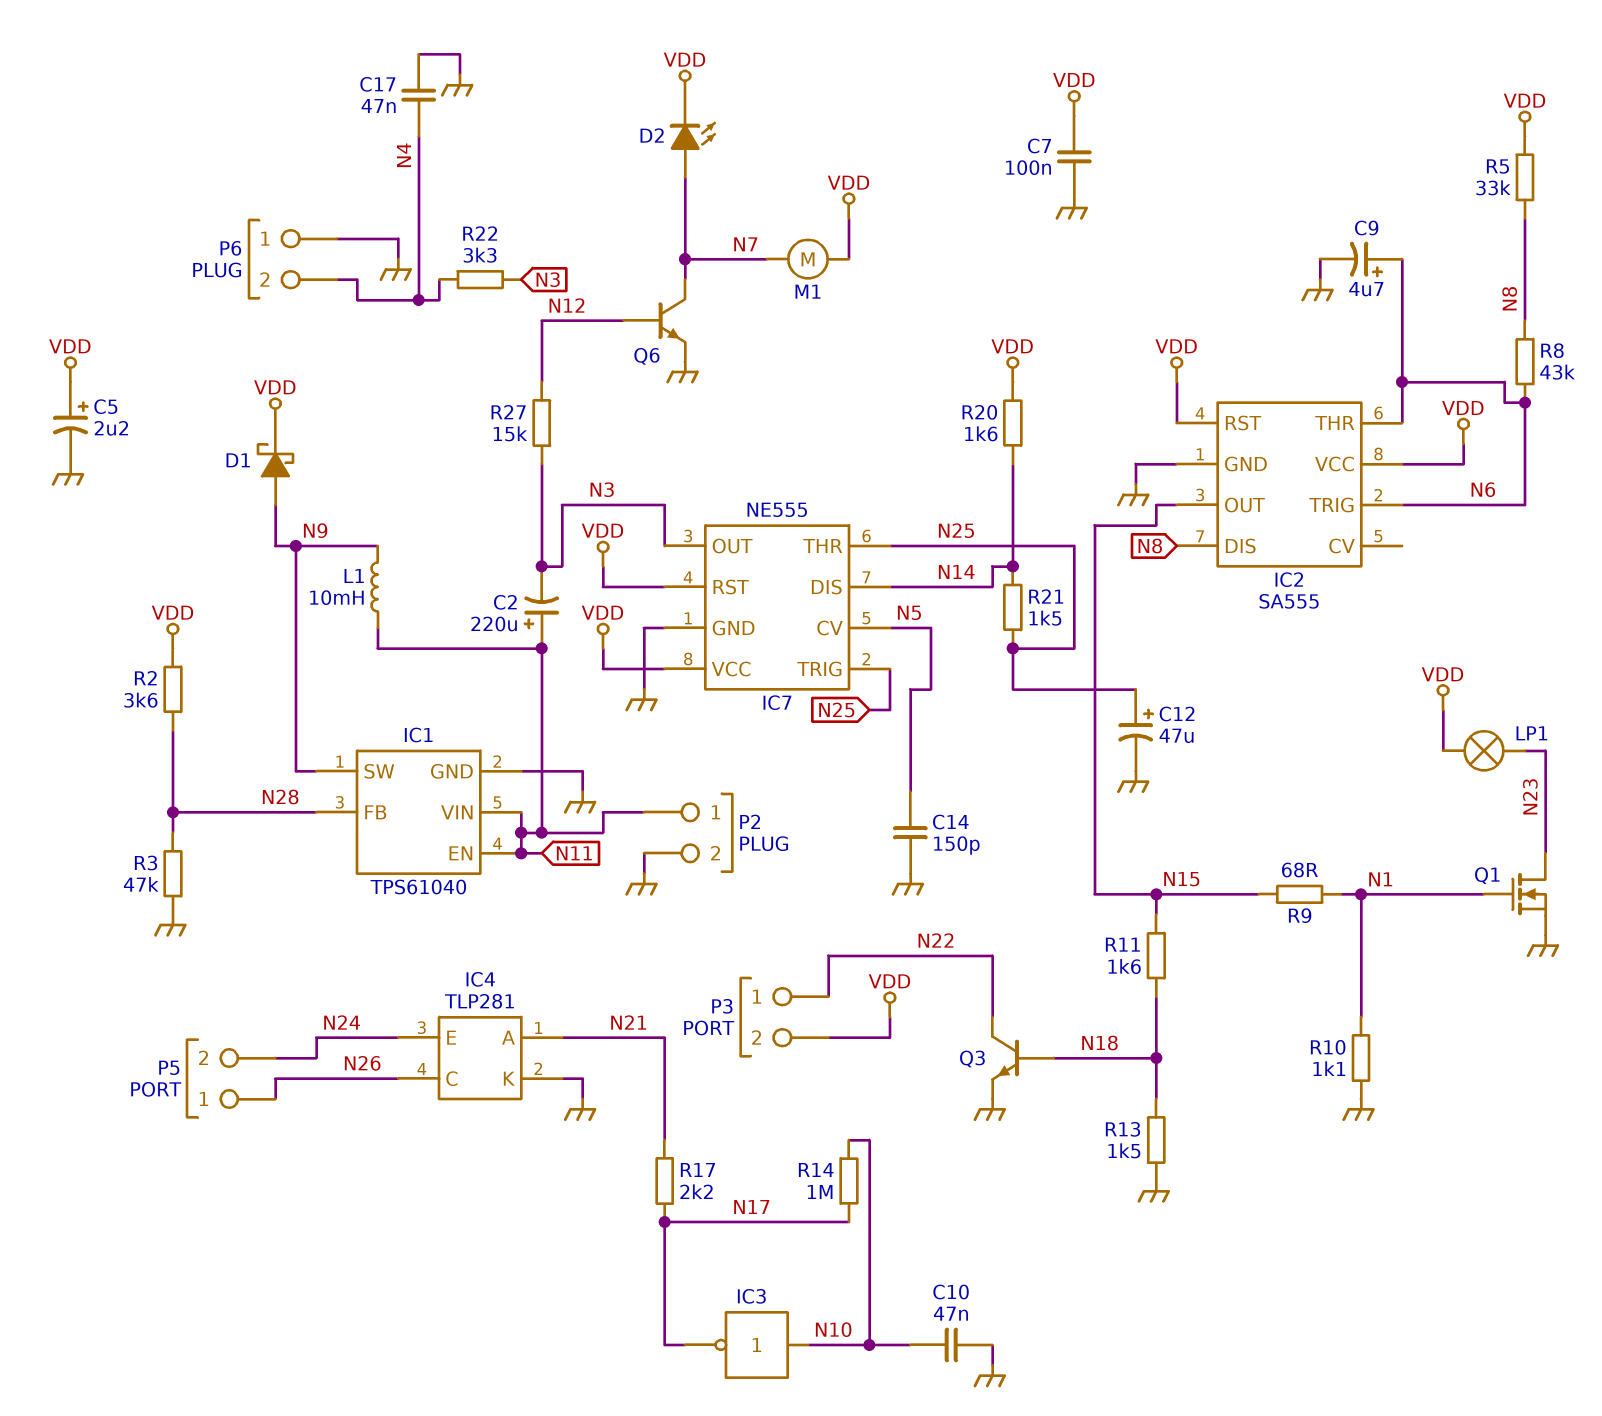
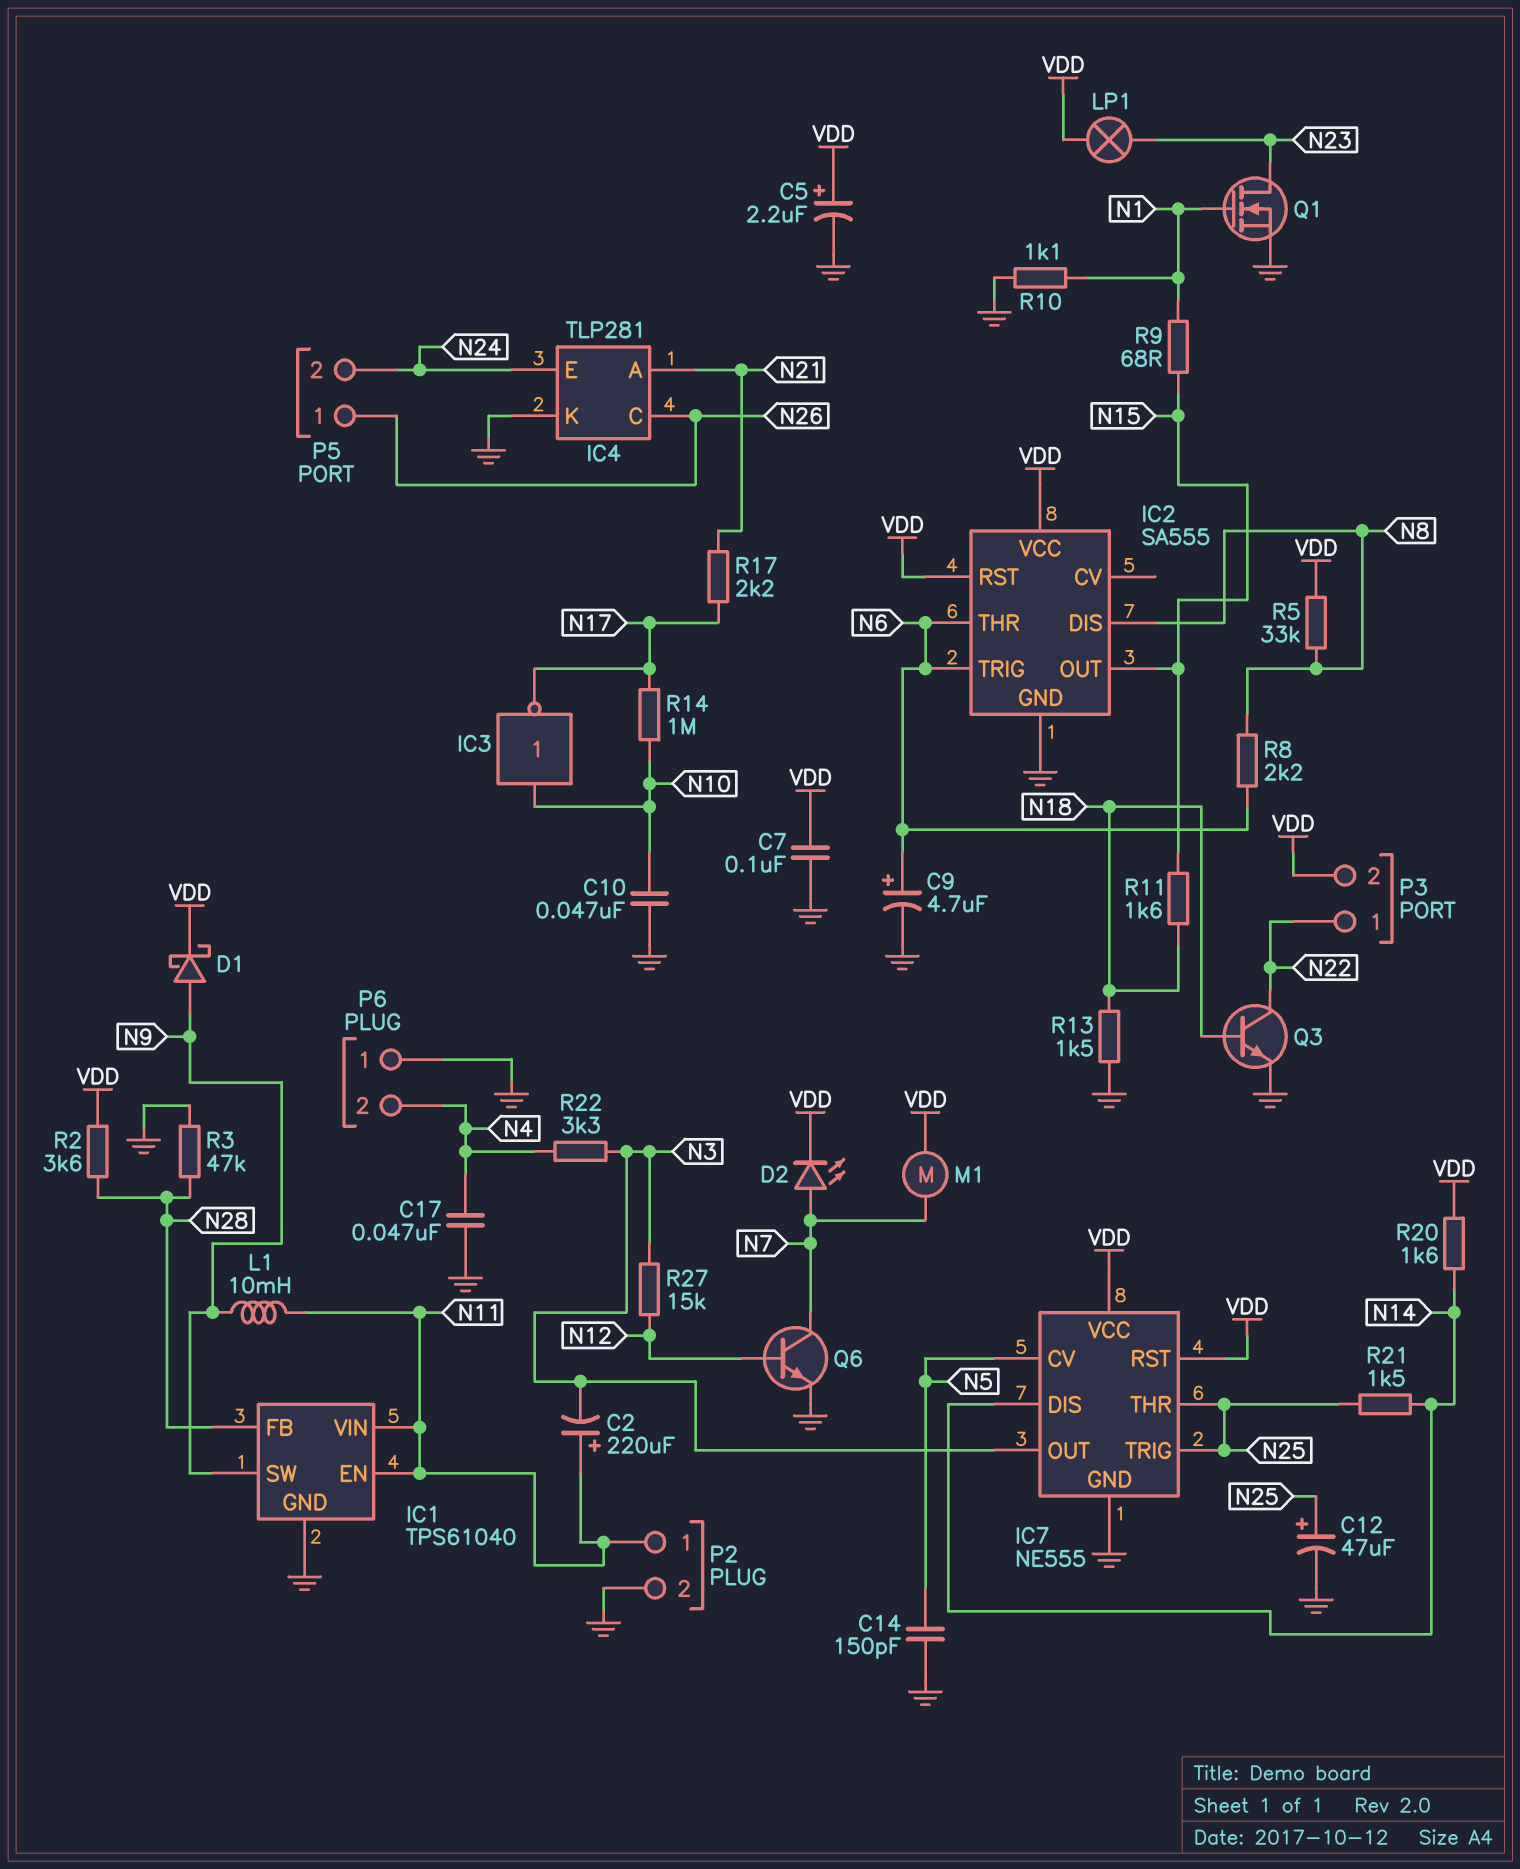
R8: 43k (N6, N8) -> 2.2k (N6, N8)

